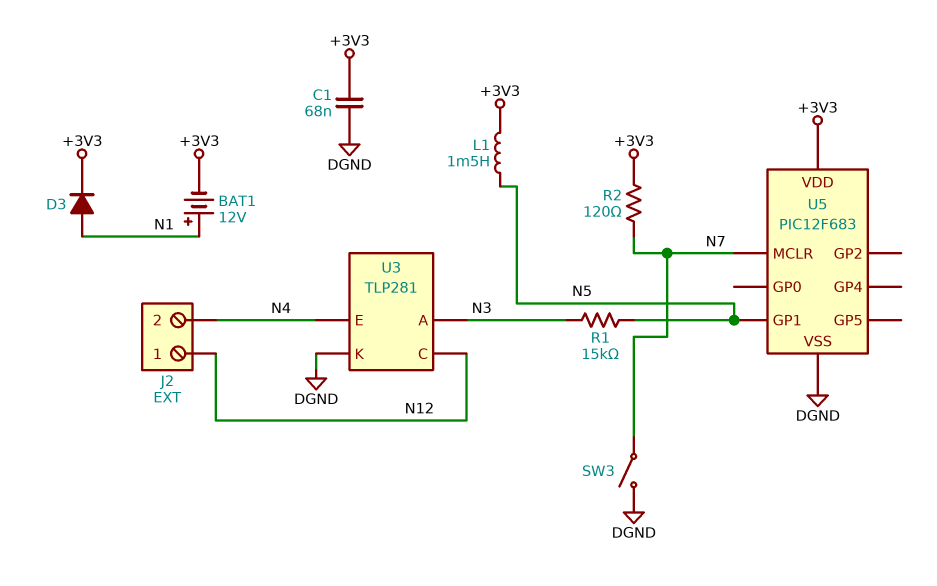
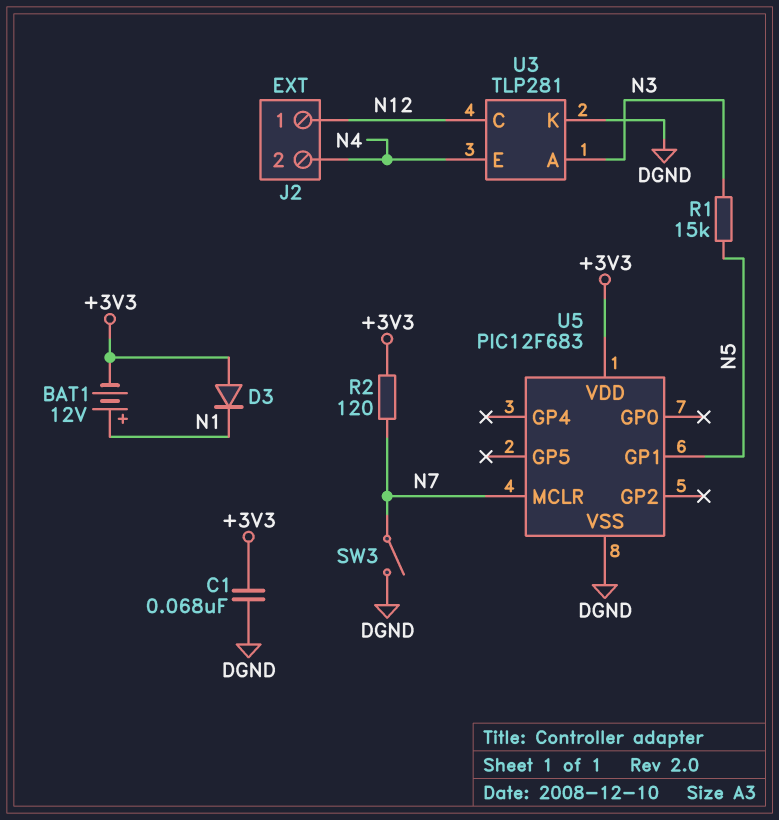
D3: diode (A N1, K +3V3) -> diode (A +3V3, K N1)
L1: 1.5mH (+3V3, N5) -> none

